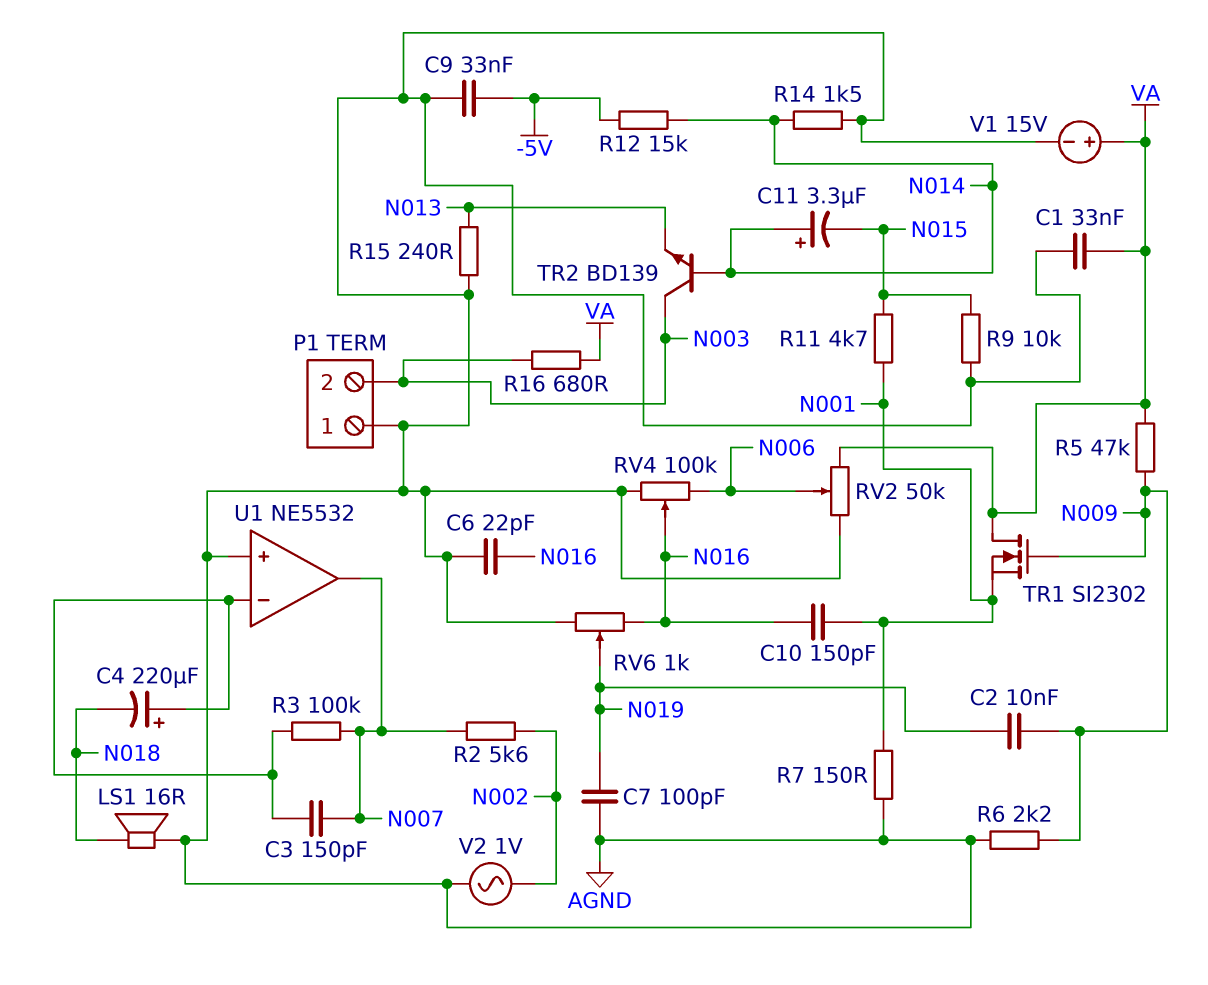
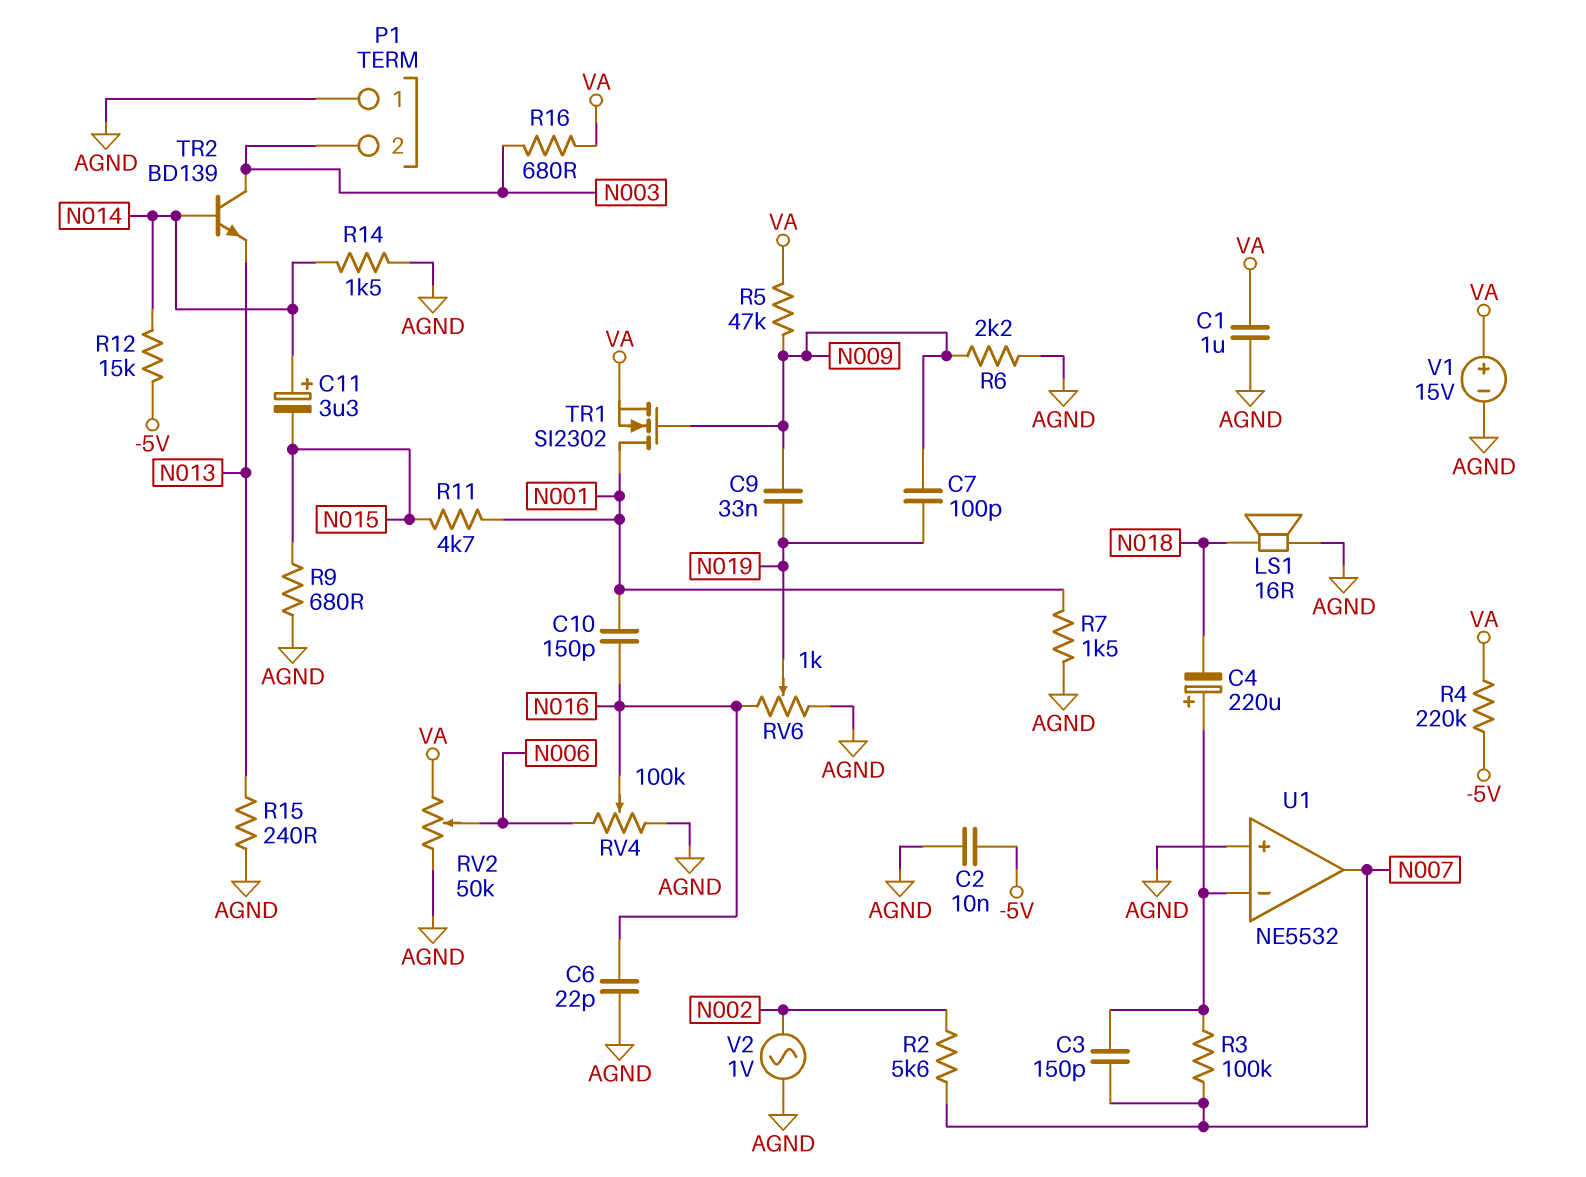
C1: 33nF (AGND, VA) -> 1uF (AGND, VA)
C2: 10nF (N009, N019) -> 10nF (-5V, AGND)
C7: 100pF (AGND, N019) -> 100pF (N009, N019)
C9: 33nF (-5V, AGND) -> 33nF (N009, N019)
R4: none -> 220k (-5V, VA)
R7: 150 (AGND, N001) -> 1.5k (AGND, N001)
R9: 10k (AGND, N015) -> 680 (AGND, N015)
TR1: NMOS SI2302 (G N009, D VA, S N001) -> NMOS SI2302 (G N009, D N001, S VA)

